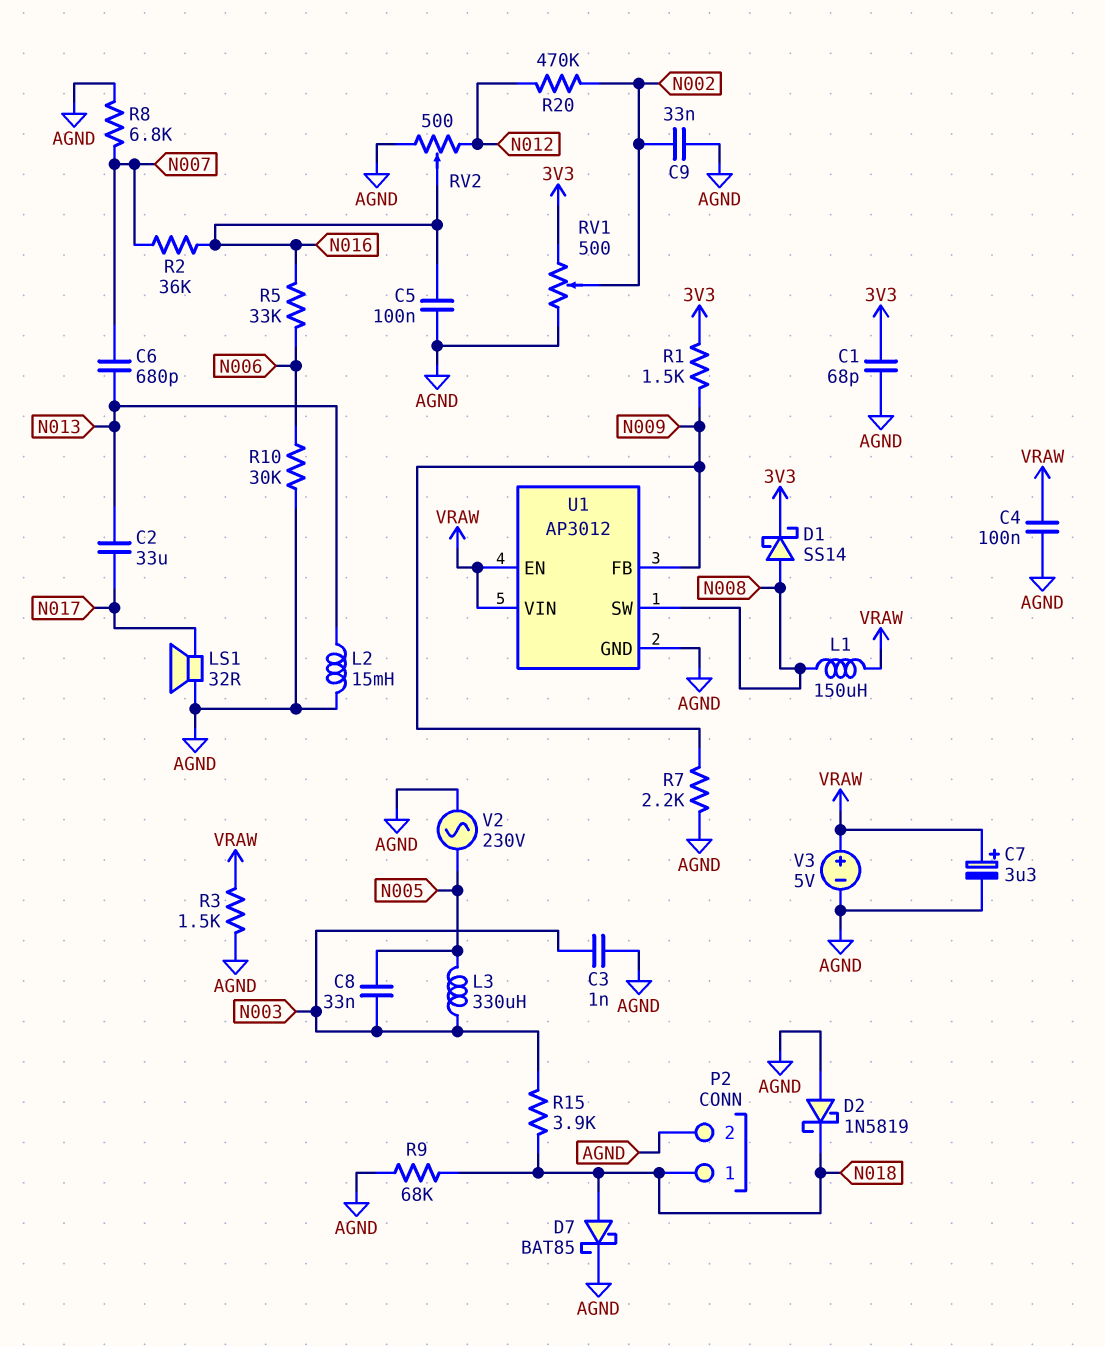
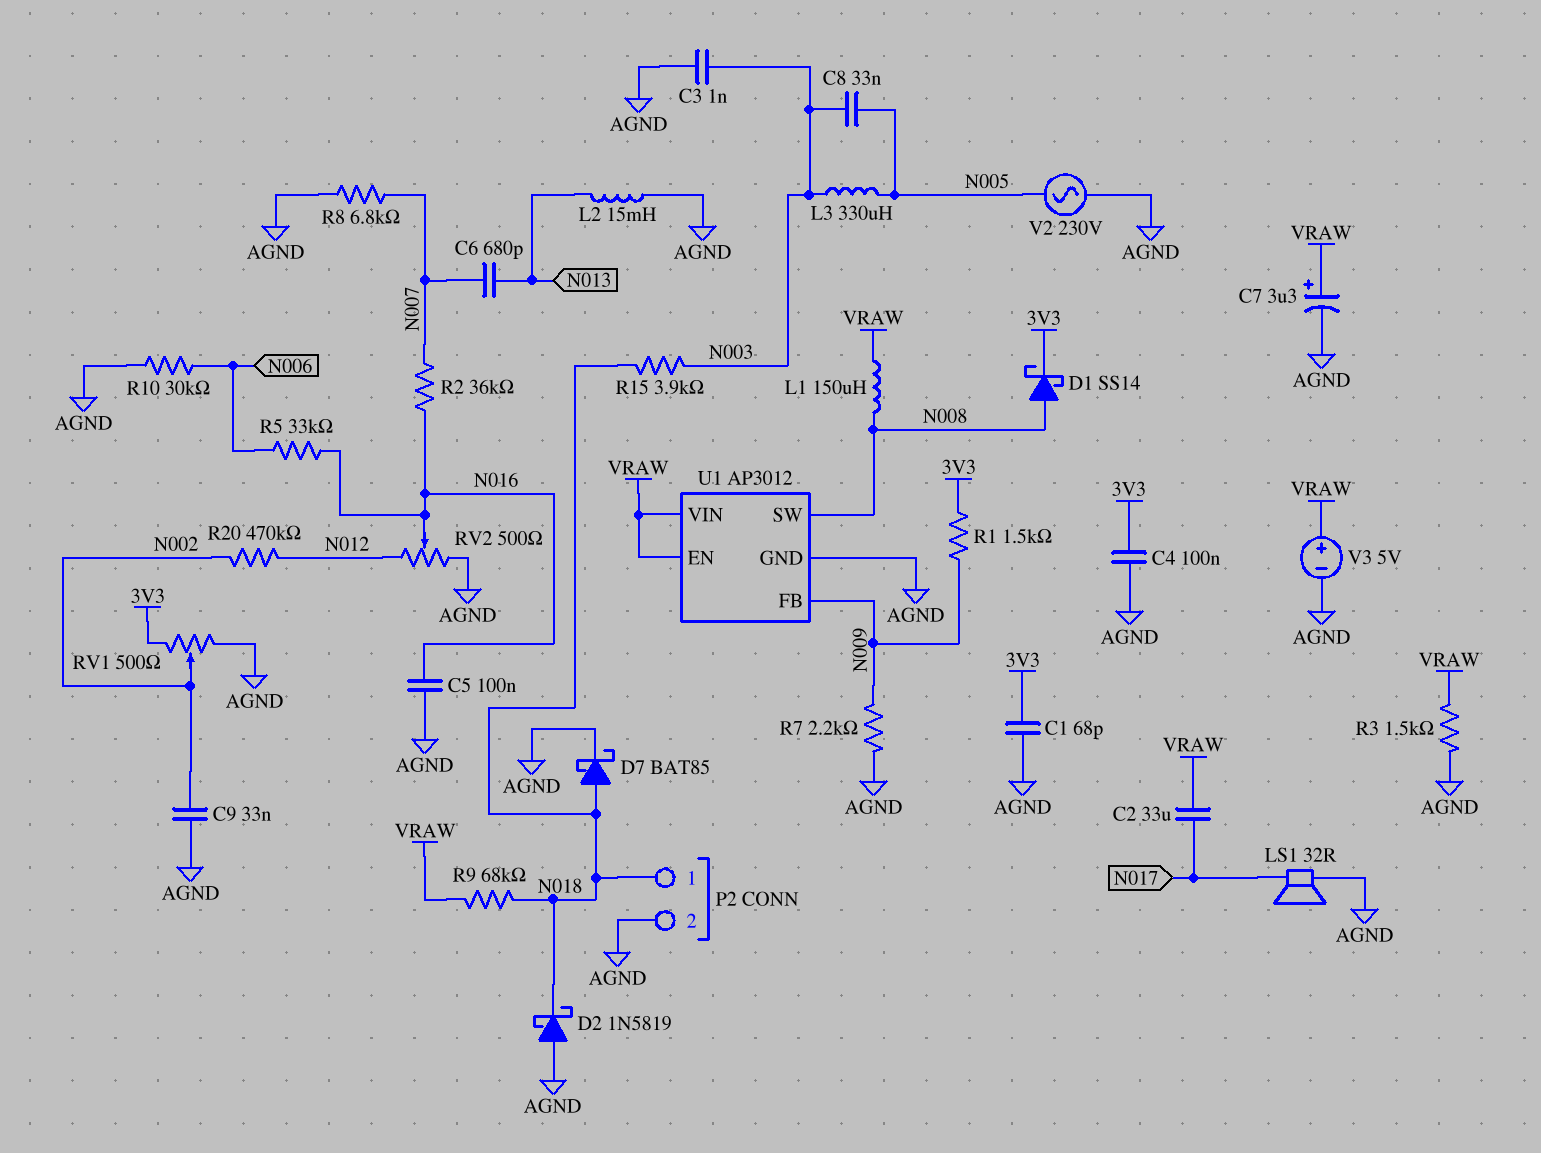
C2: 33uF (N013, N017) -> 33uF (N017, VRAW)
C4: 100nF (AGND, VRAW) -> 100nF (3V3, AGND)
R9: 68k (AGND, N018) -> 68k (N018, VRAW)

